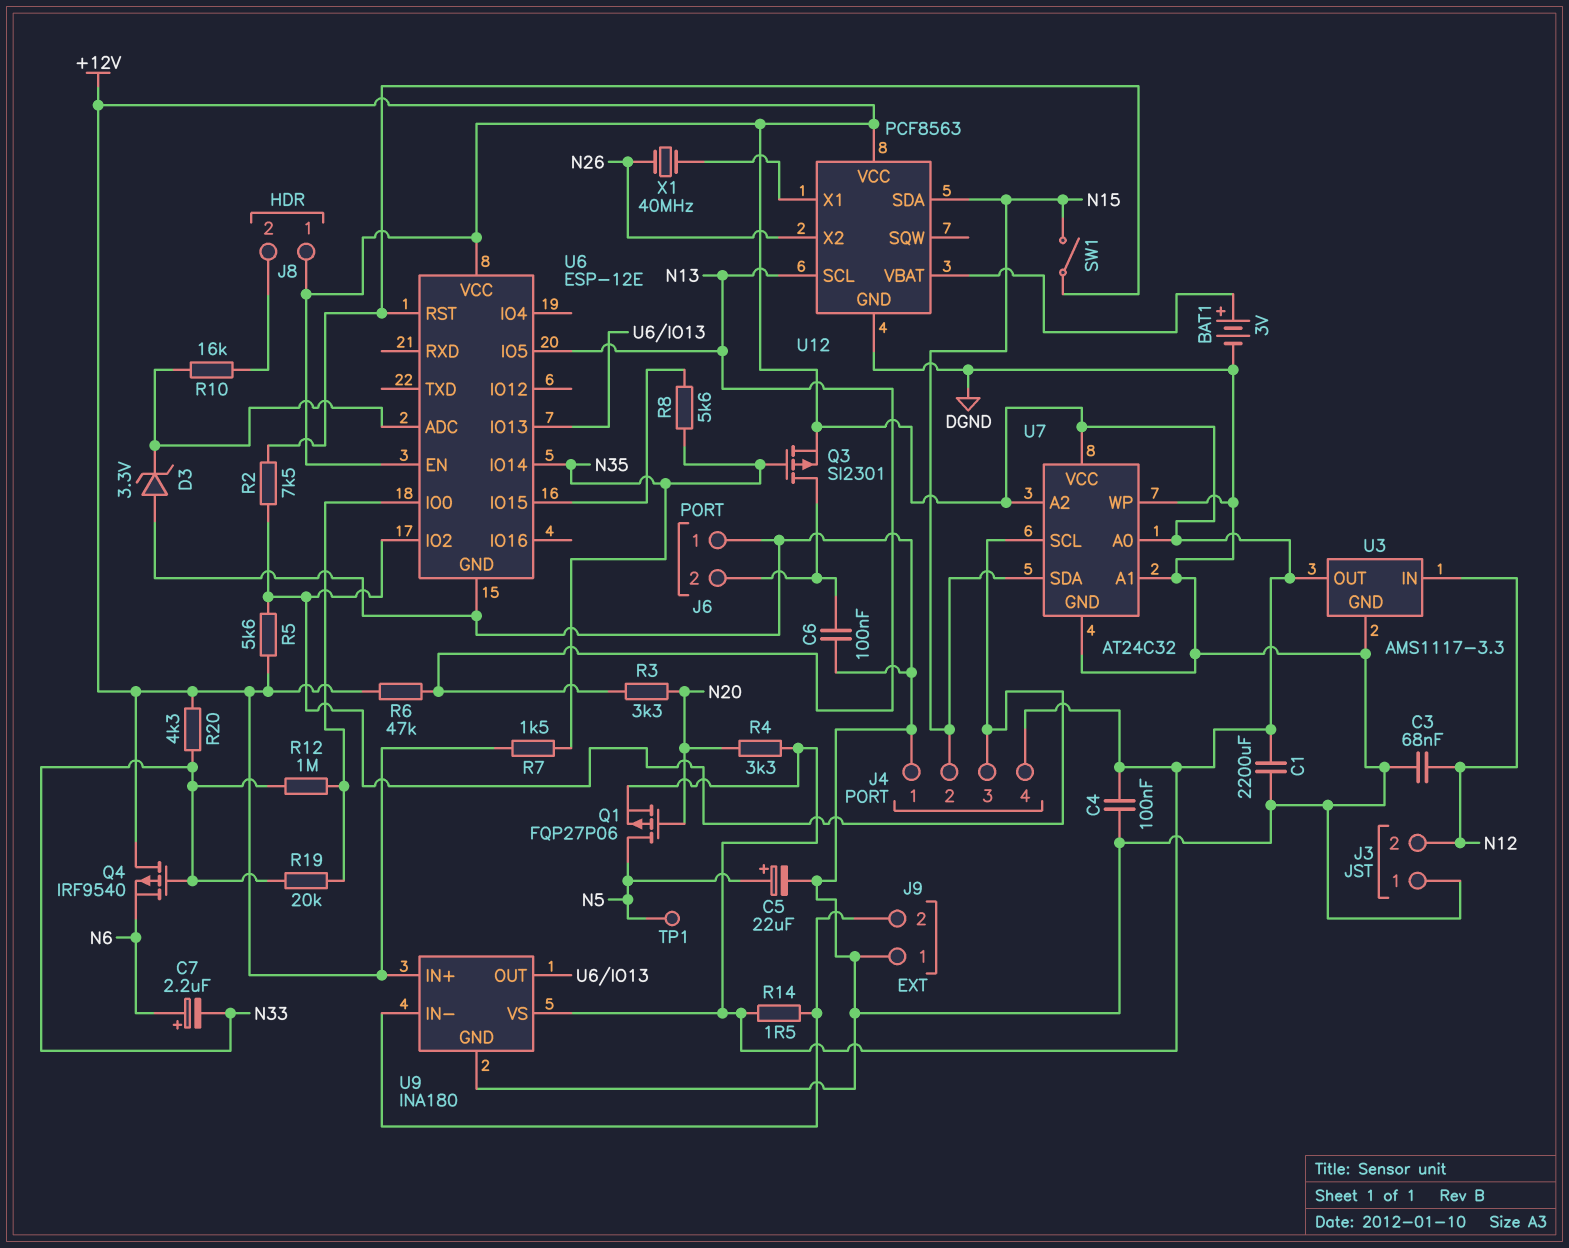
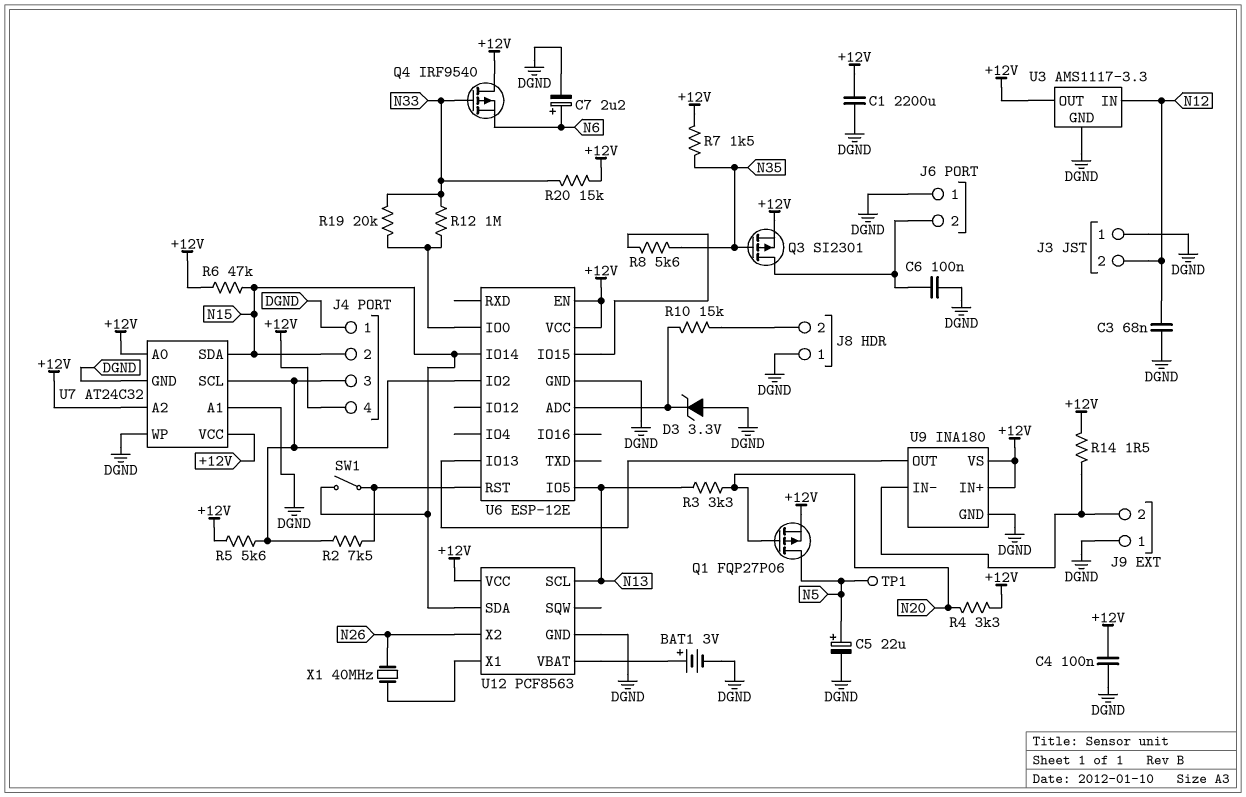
C7: 2.2uF (plus N6, minus N33) -> 2.2uF (plus N6, minus DGND)
J8 pin 1: +12V -> DGND
R6: 47k (+12V, N13) -> 47k (+12V, N15)
R10: 16k (J8/2, U6/ADC) -> 15k (J8/2, U6/ADC)
R20: 4.3k (+12V, N33) -> 15k (+12V, N33)
U6 pin IO14: N35 -> N15

